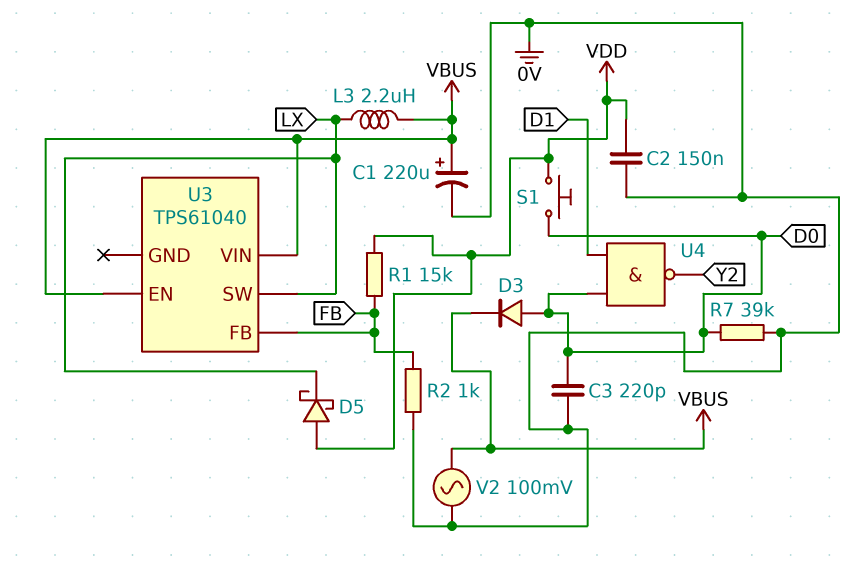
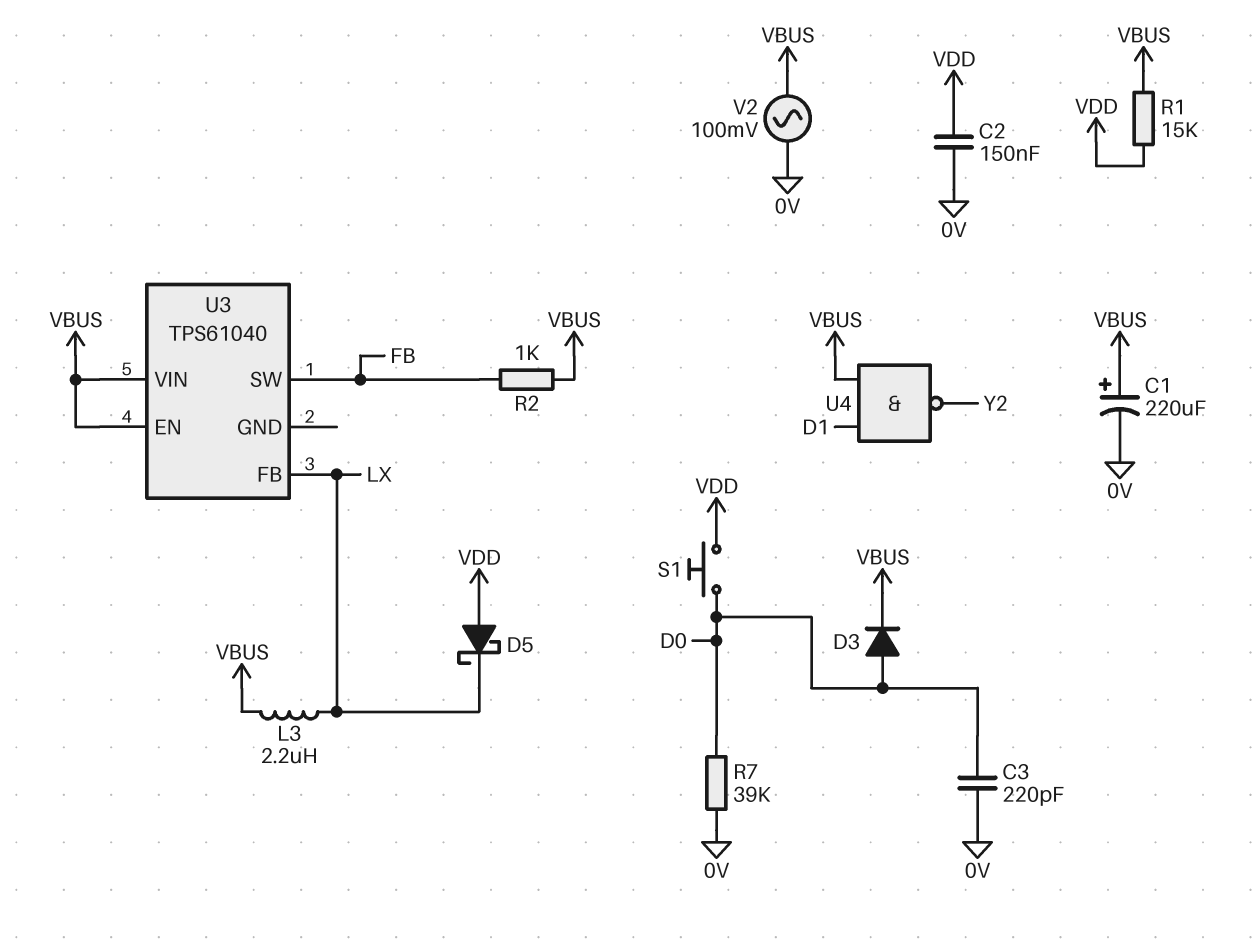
R1: 15k (FB, VDD) -> 15k (VBUS, VDD)
R2: 1k (0V, FB) -> 1k (FB, VBUS)
U3 pin FB: FB -> LX
U3 pin SW: LX -> FB
U4: NAND (in D0, in D1, out Y2) -> NAND (in D1, in VBUS, out Y2)

